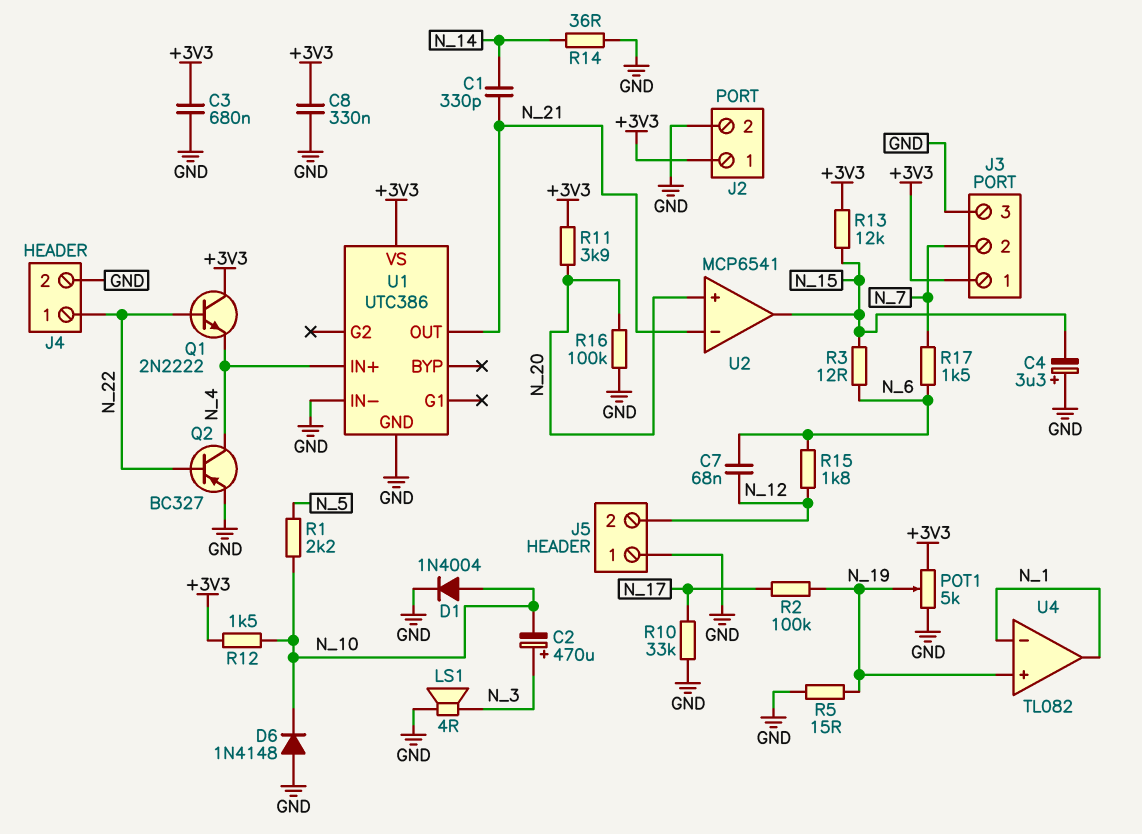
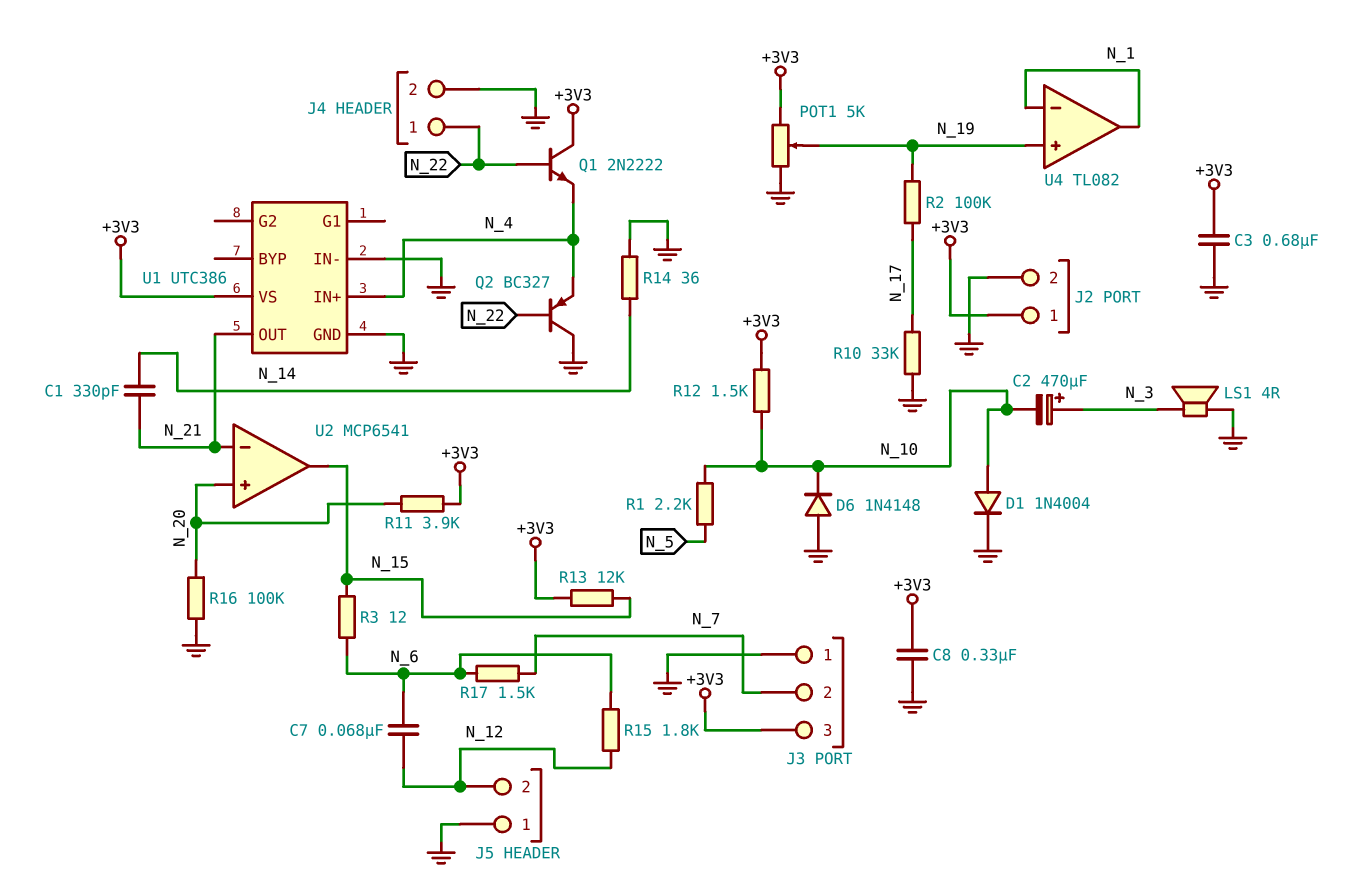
C4: 3.3uF (plus GND, minus N_15) -> none
J3 pin 1: +3V3 -> GND
J3 pin 3: GND -> +3V3
Q2: PNP BC327 (B N_22, C N_4, E GND) -> PNP BC327 (B N_22, C GND, E N_4)
R5: 15 (GND, N_19) -> none

